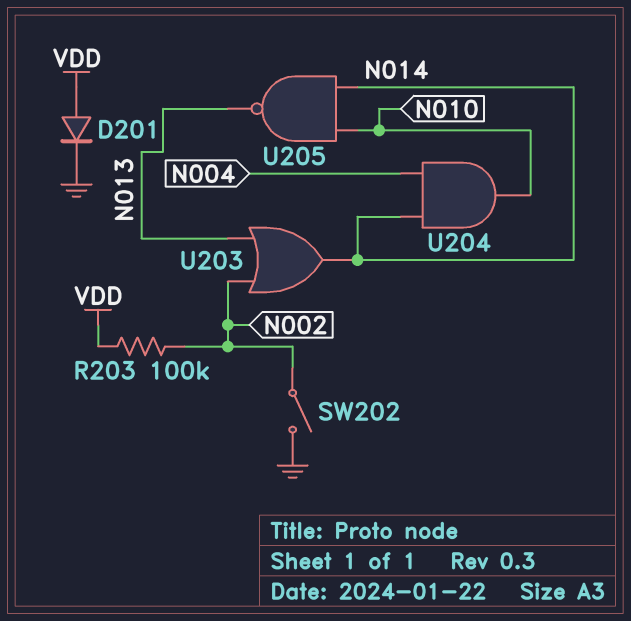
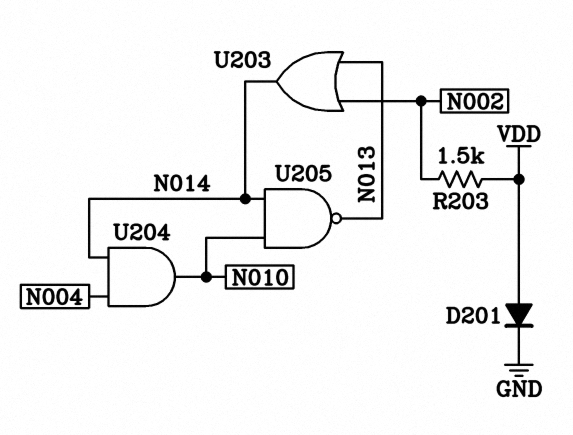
R203: 100k (N002, VDD) -> 1.5k (N002, VDD)
SW202: switch (GND, N002) -> none

